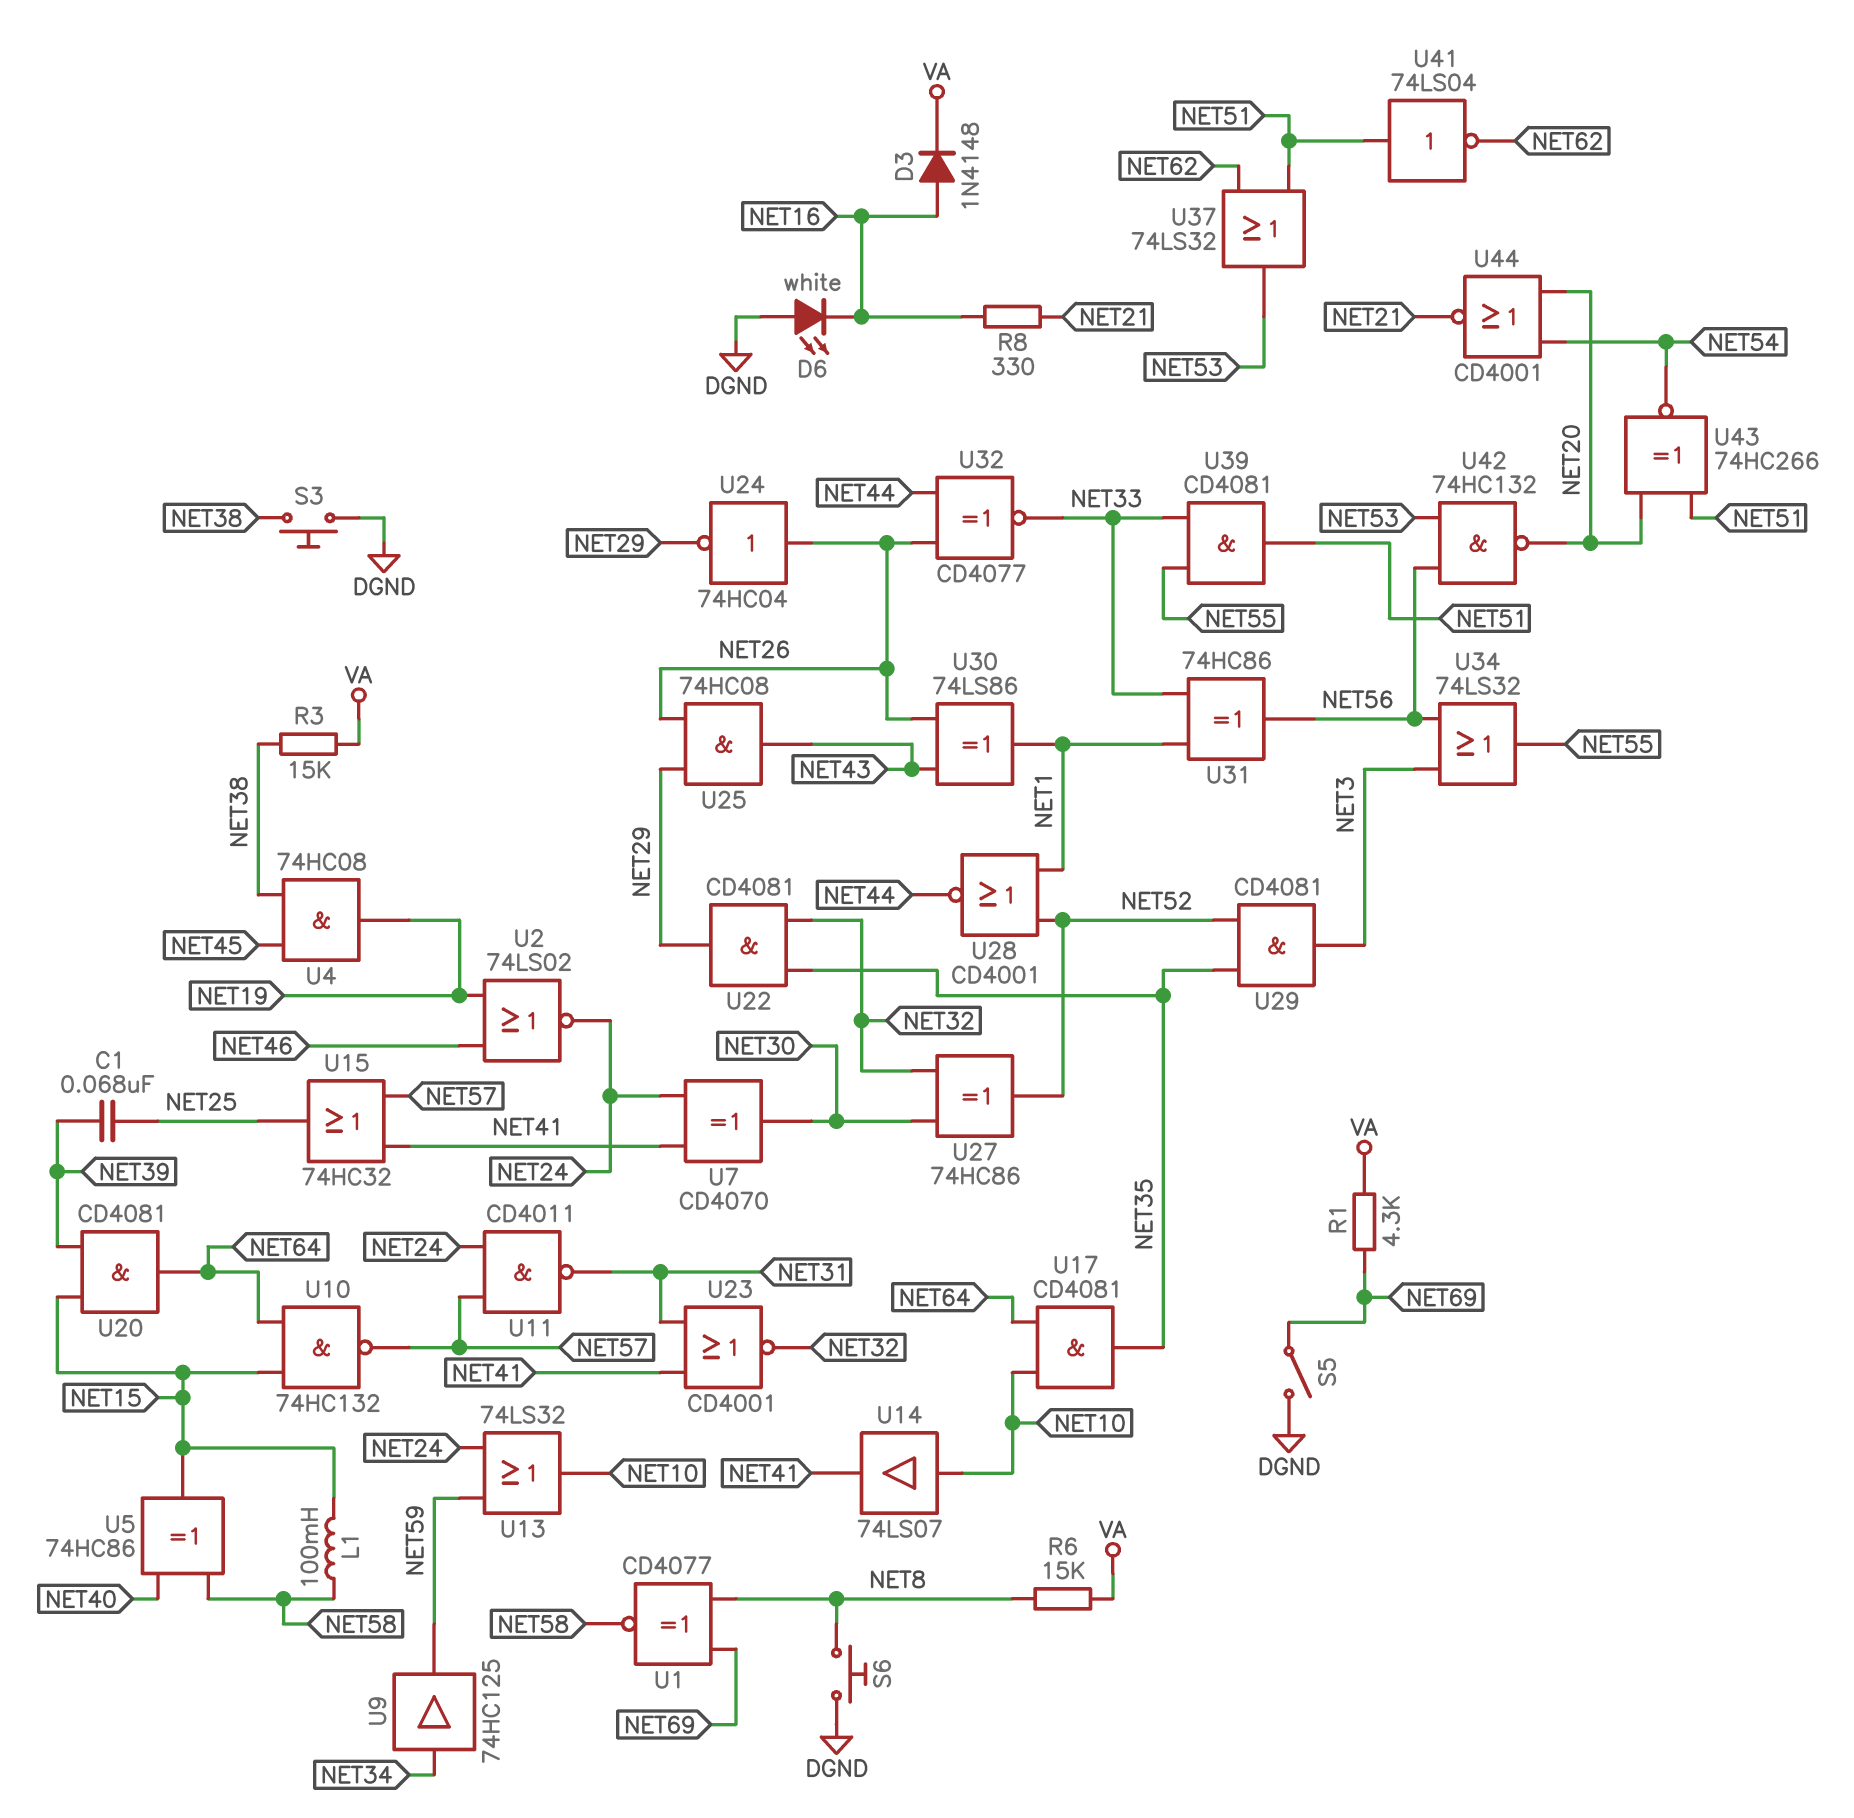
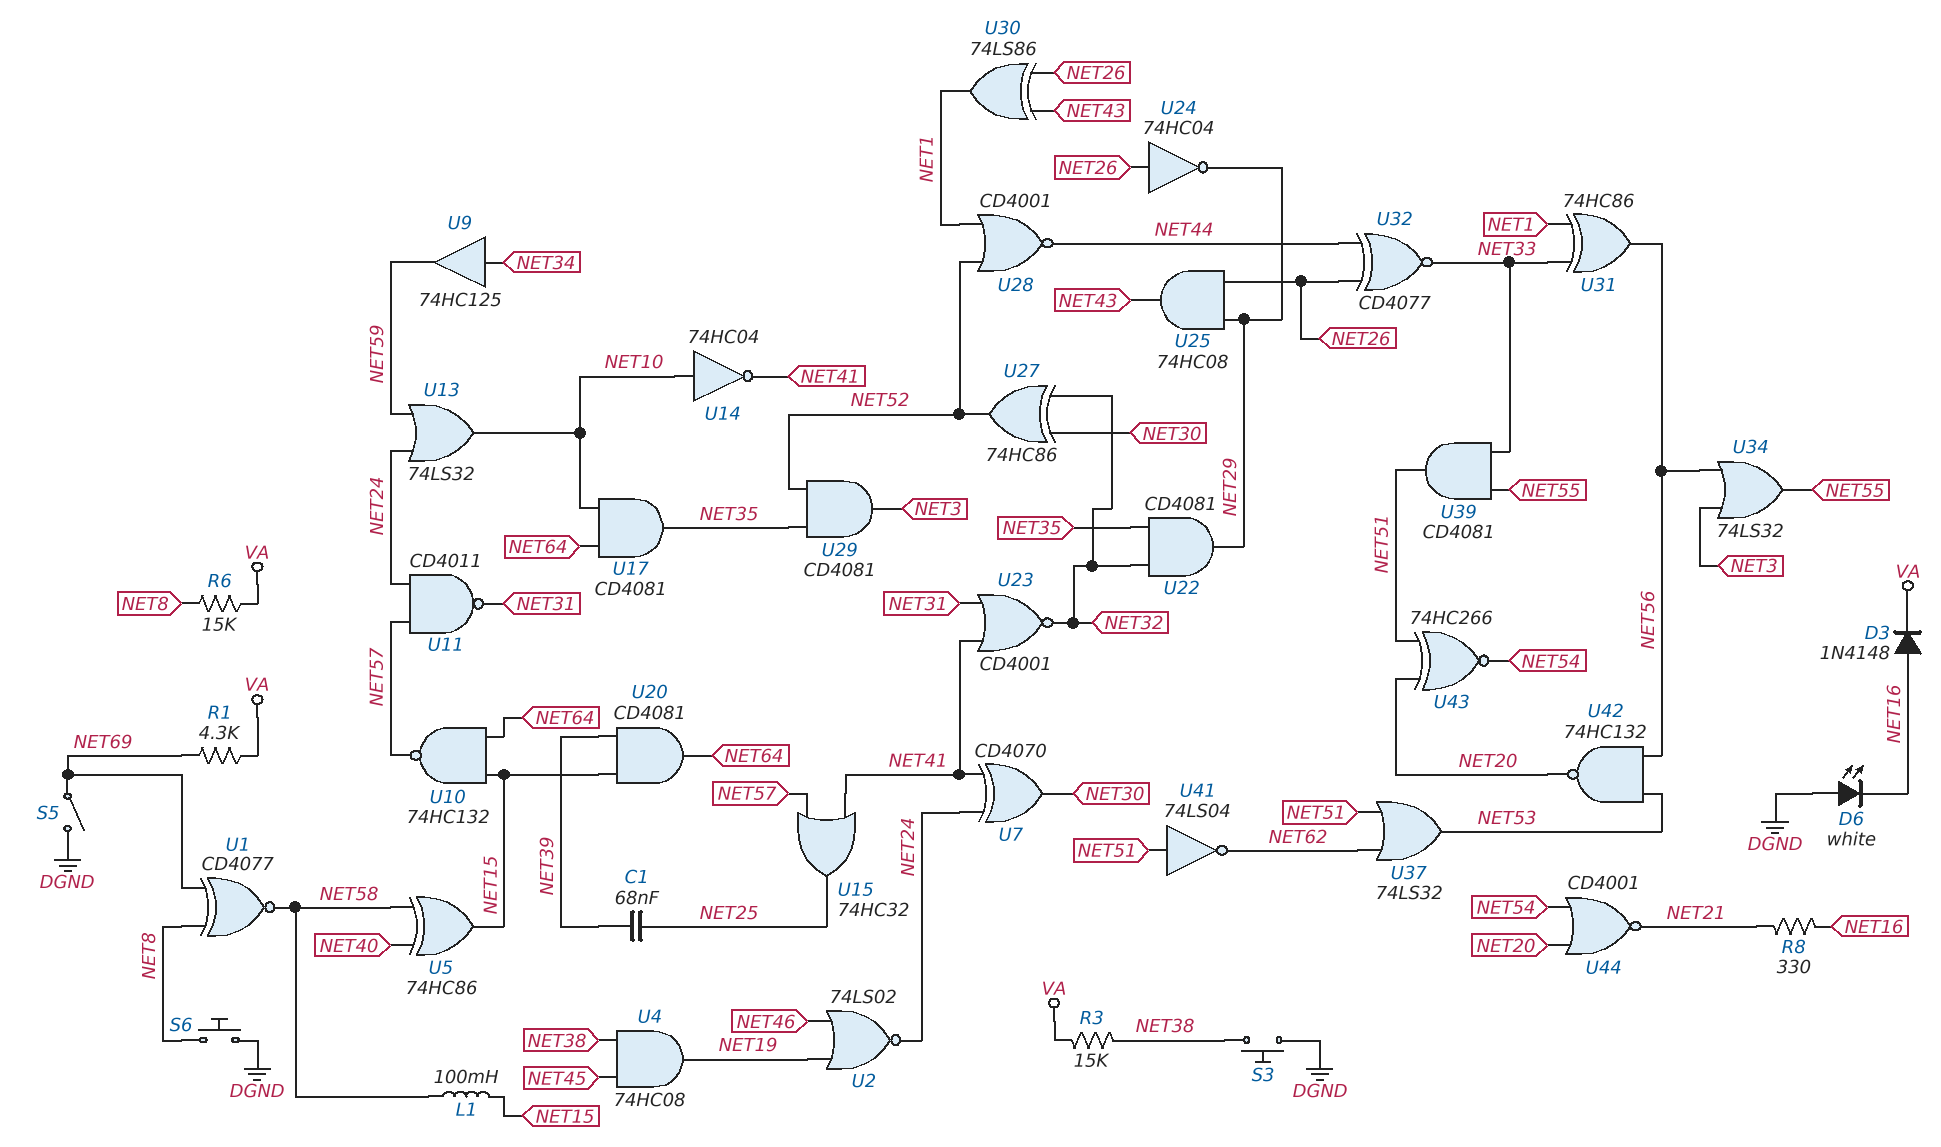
U14: buffer 74LS07 (in NET10, out NET41) -> NOT 74HC04 (in NET10, out NET41)

